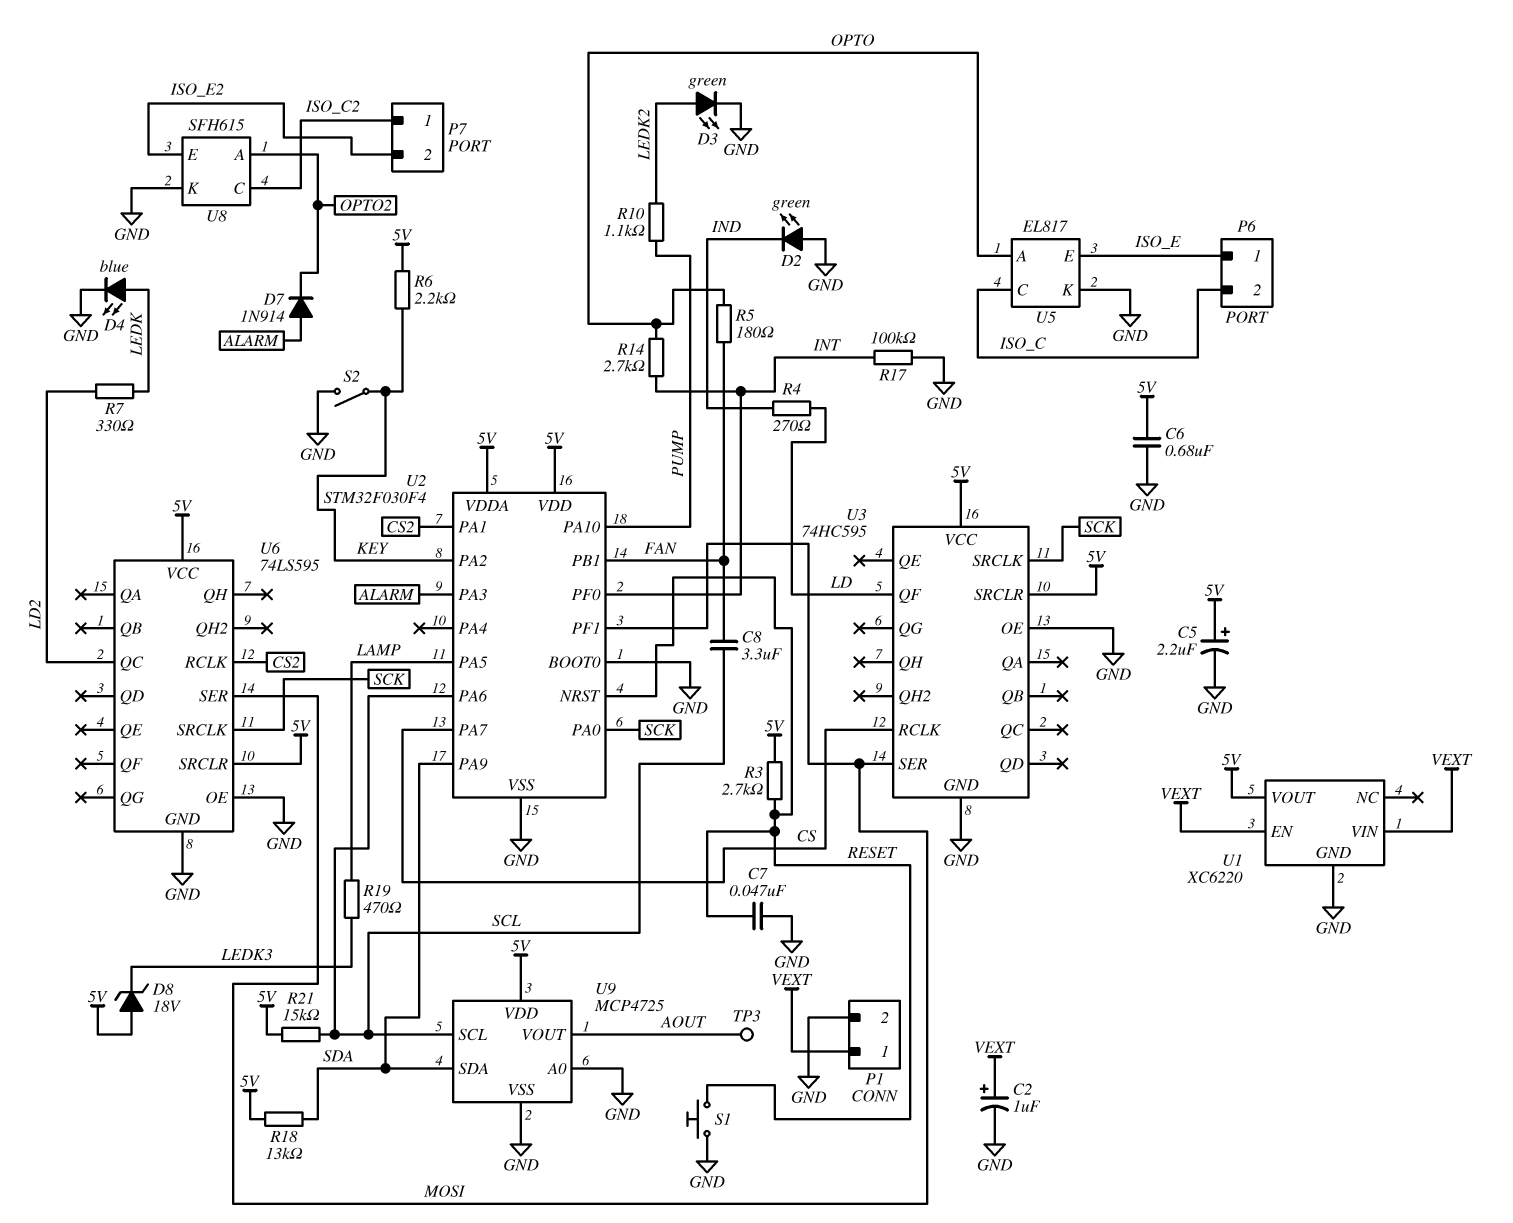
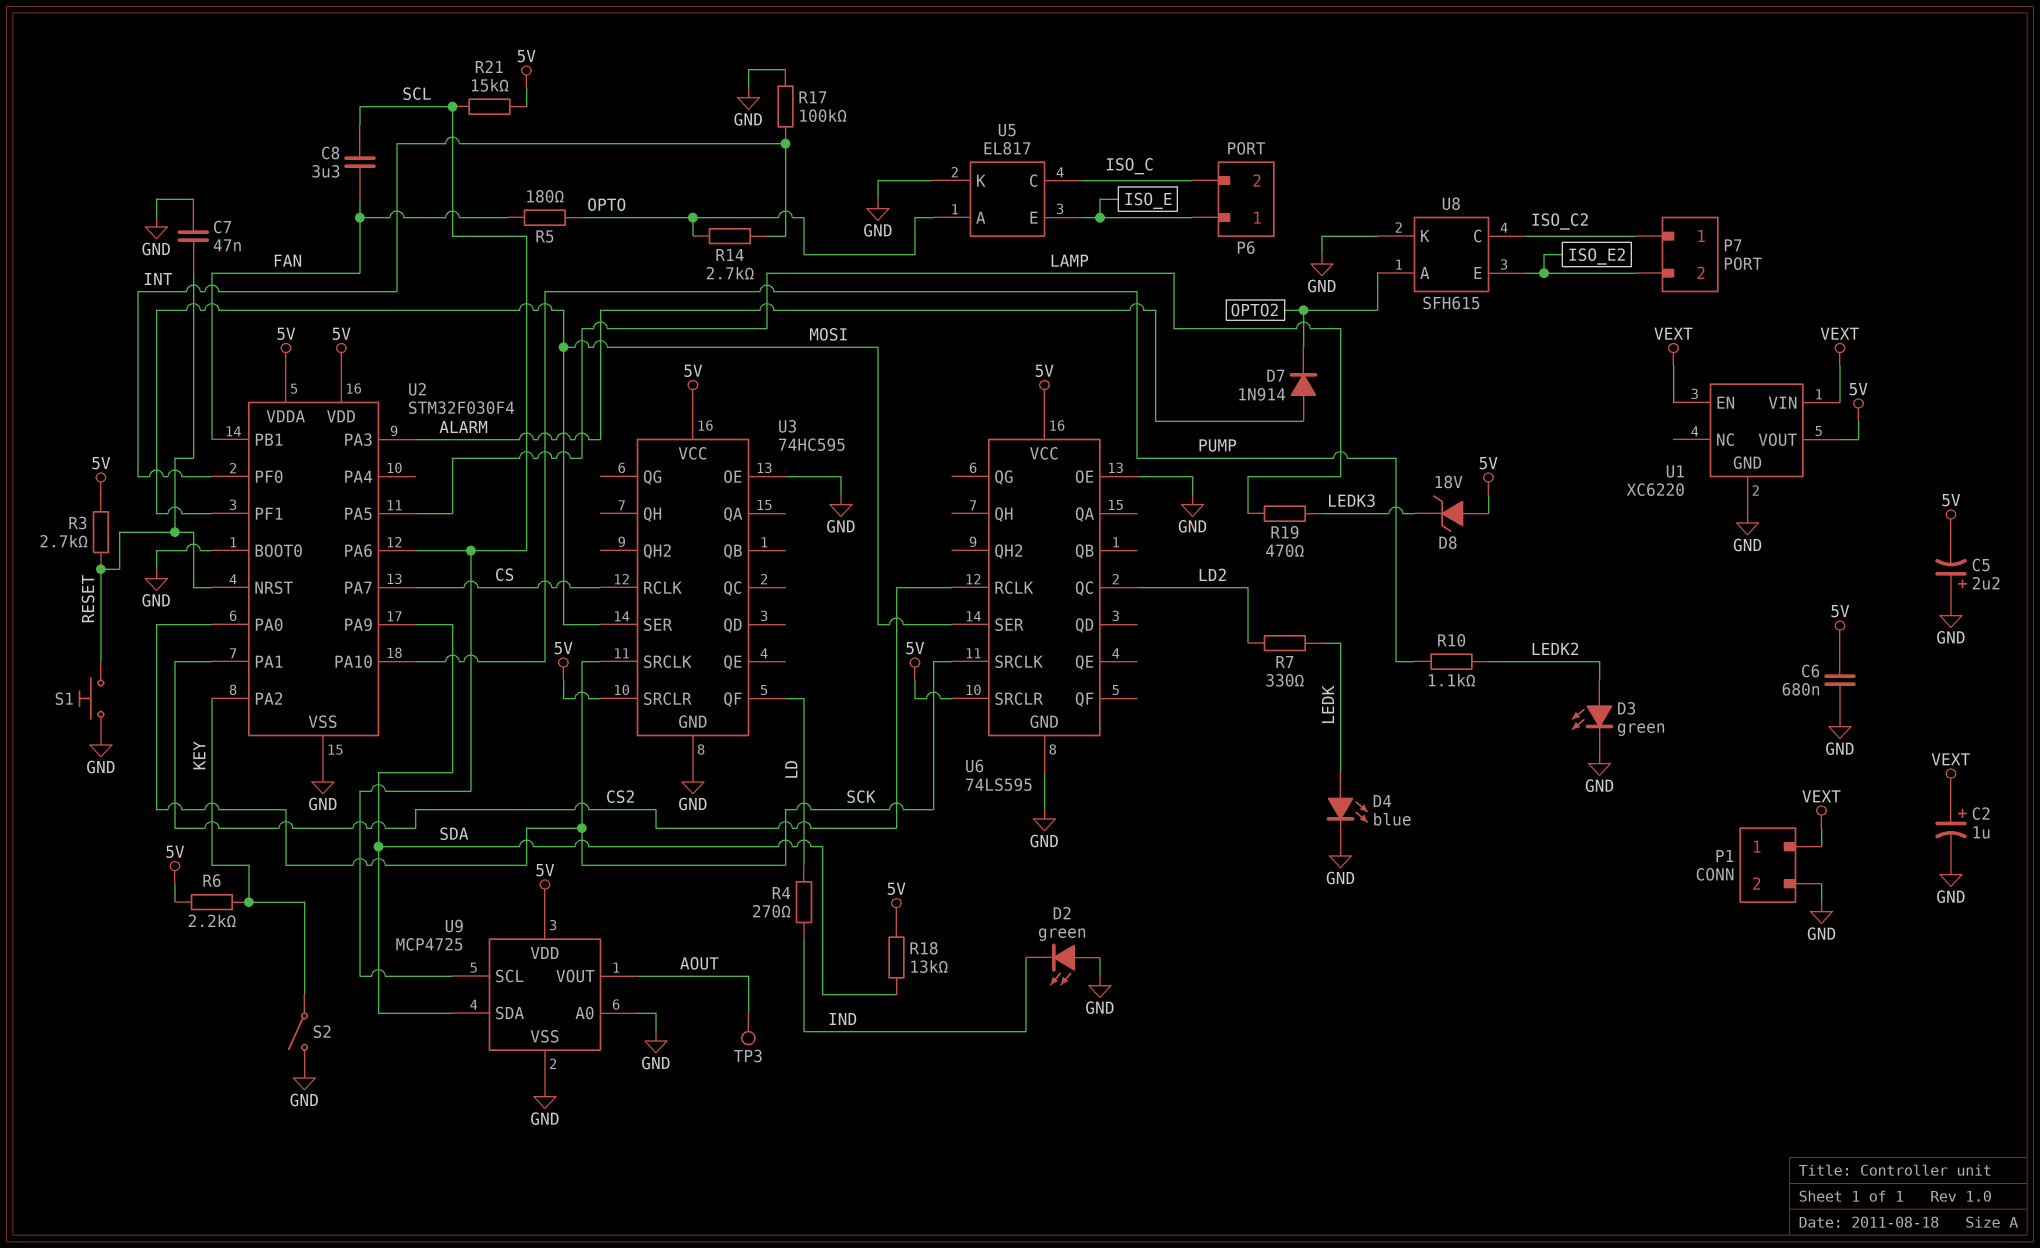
C5: 2.2uF (plus 5V, minus GND) -> 2.2uF (plus GND, minus 5V)

